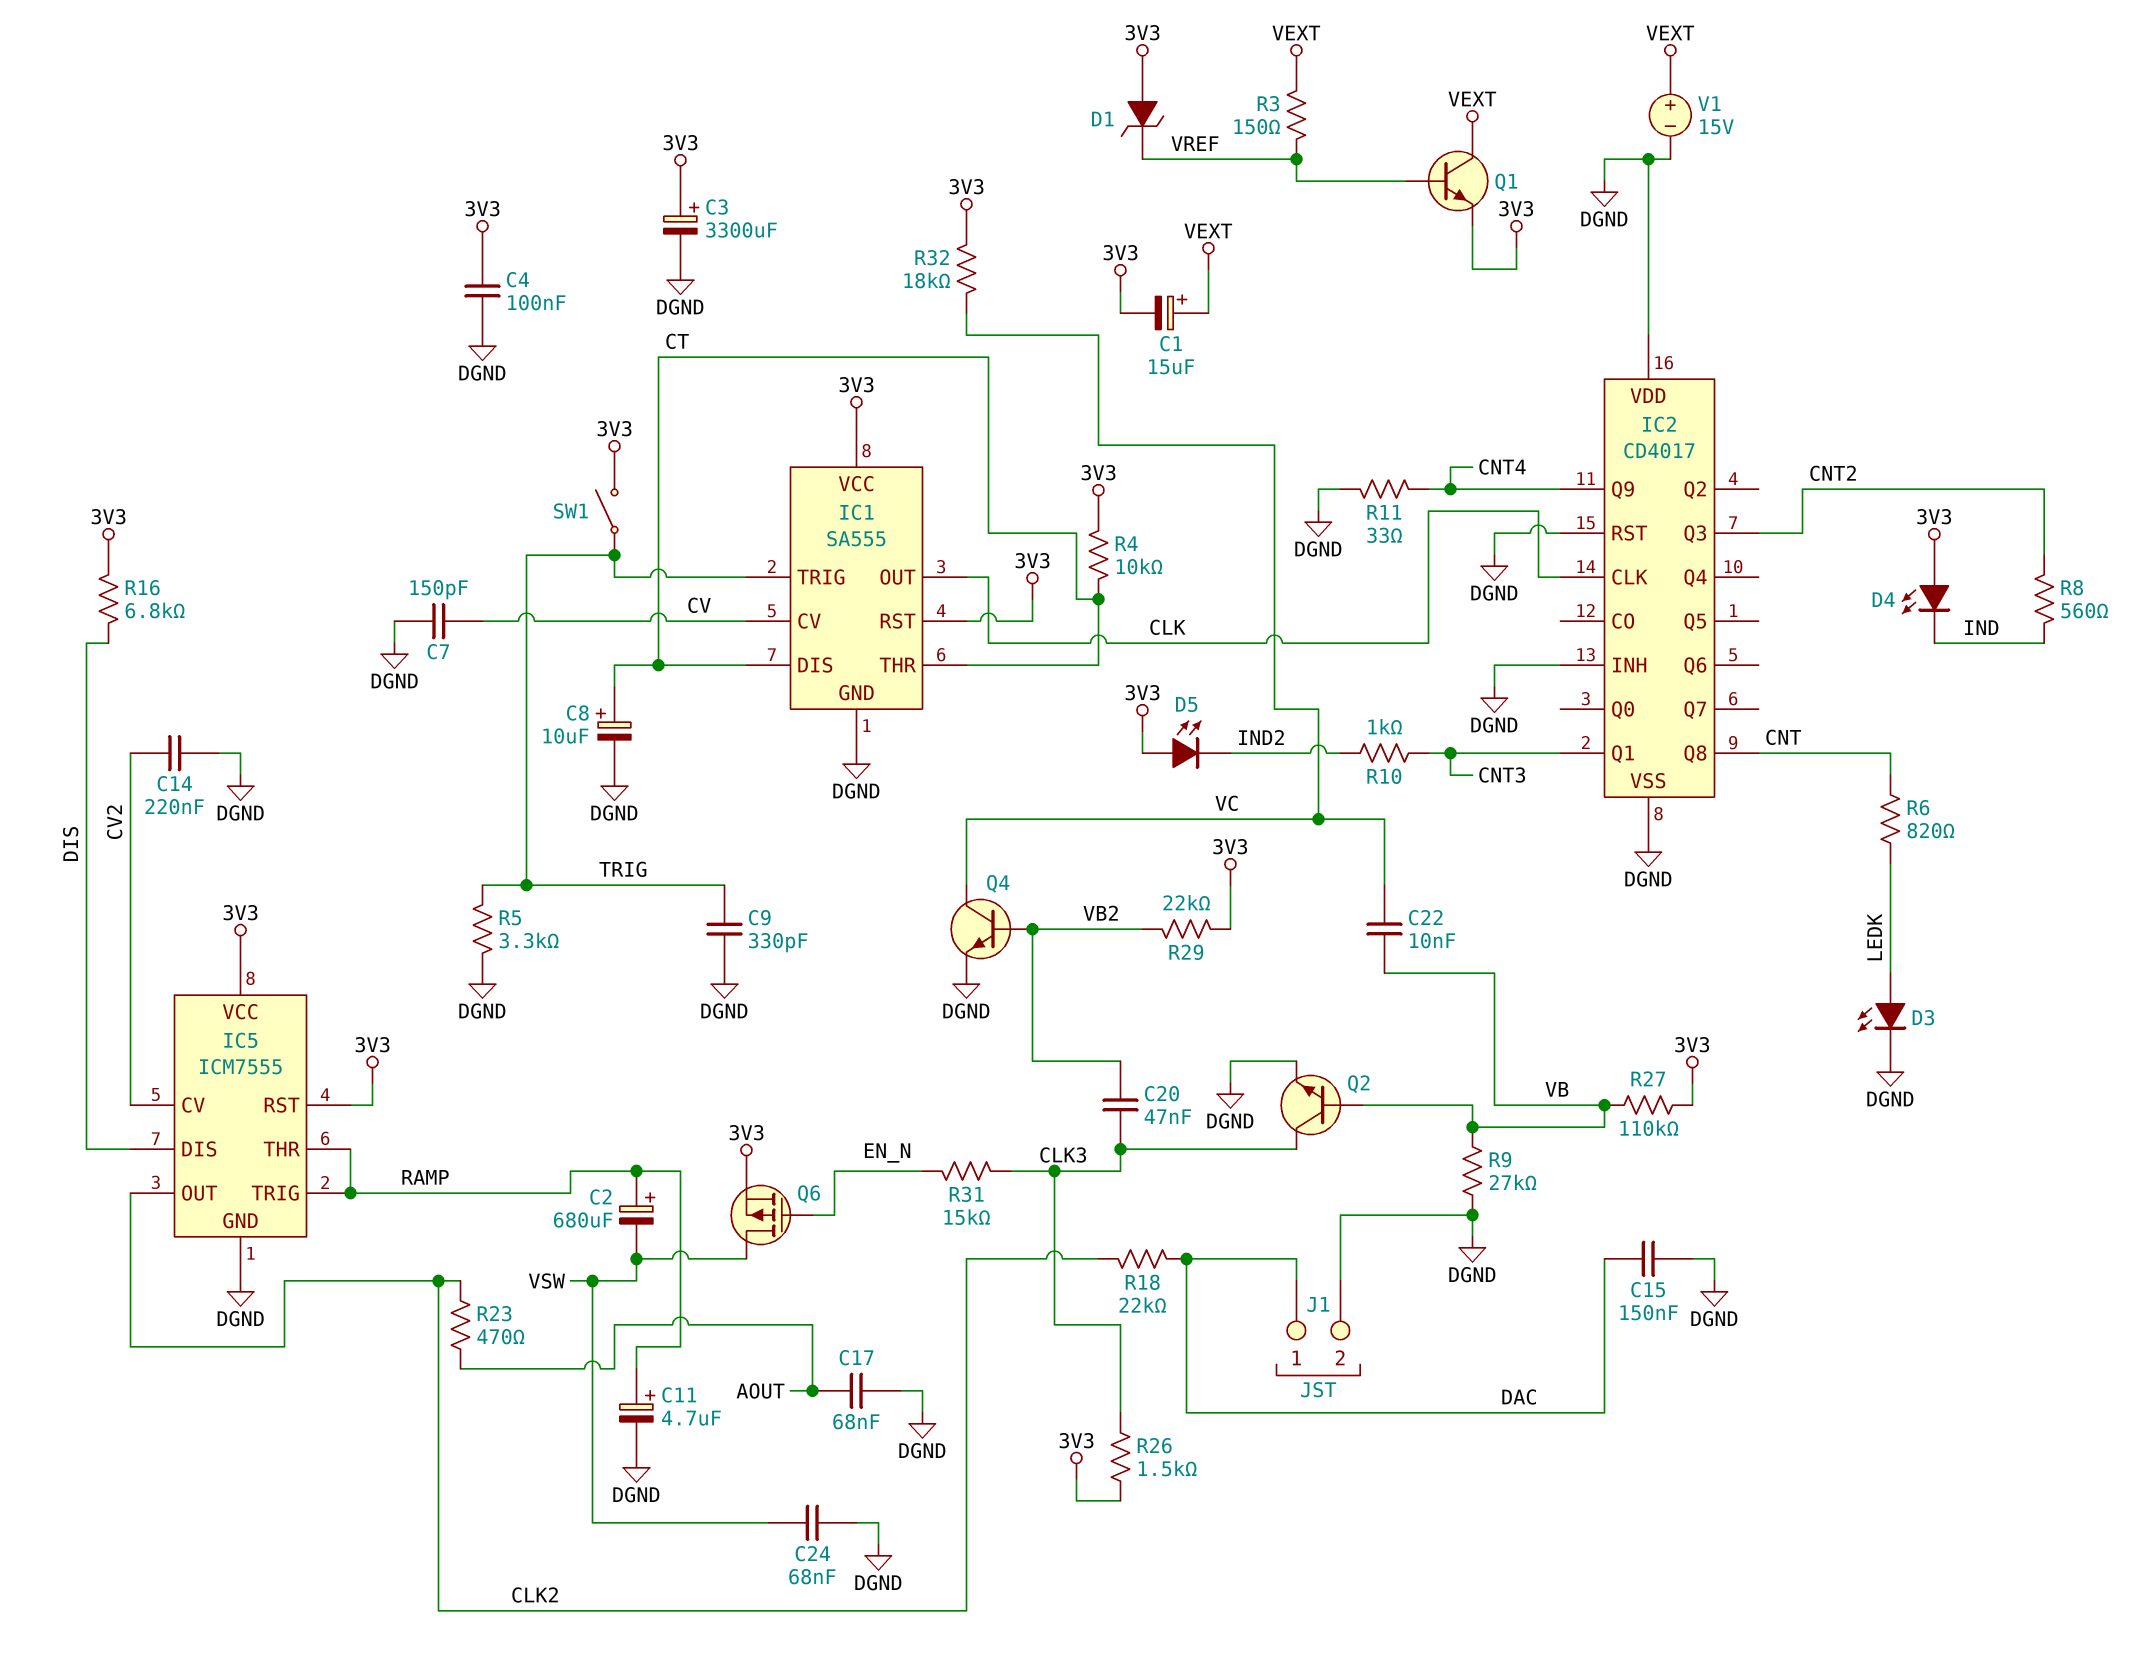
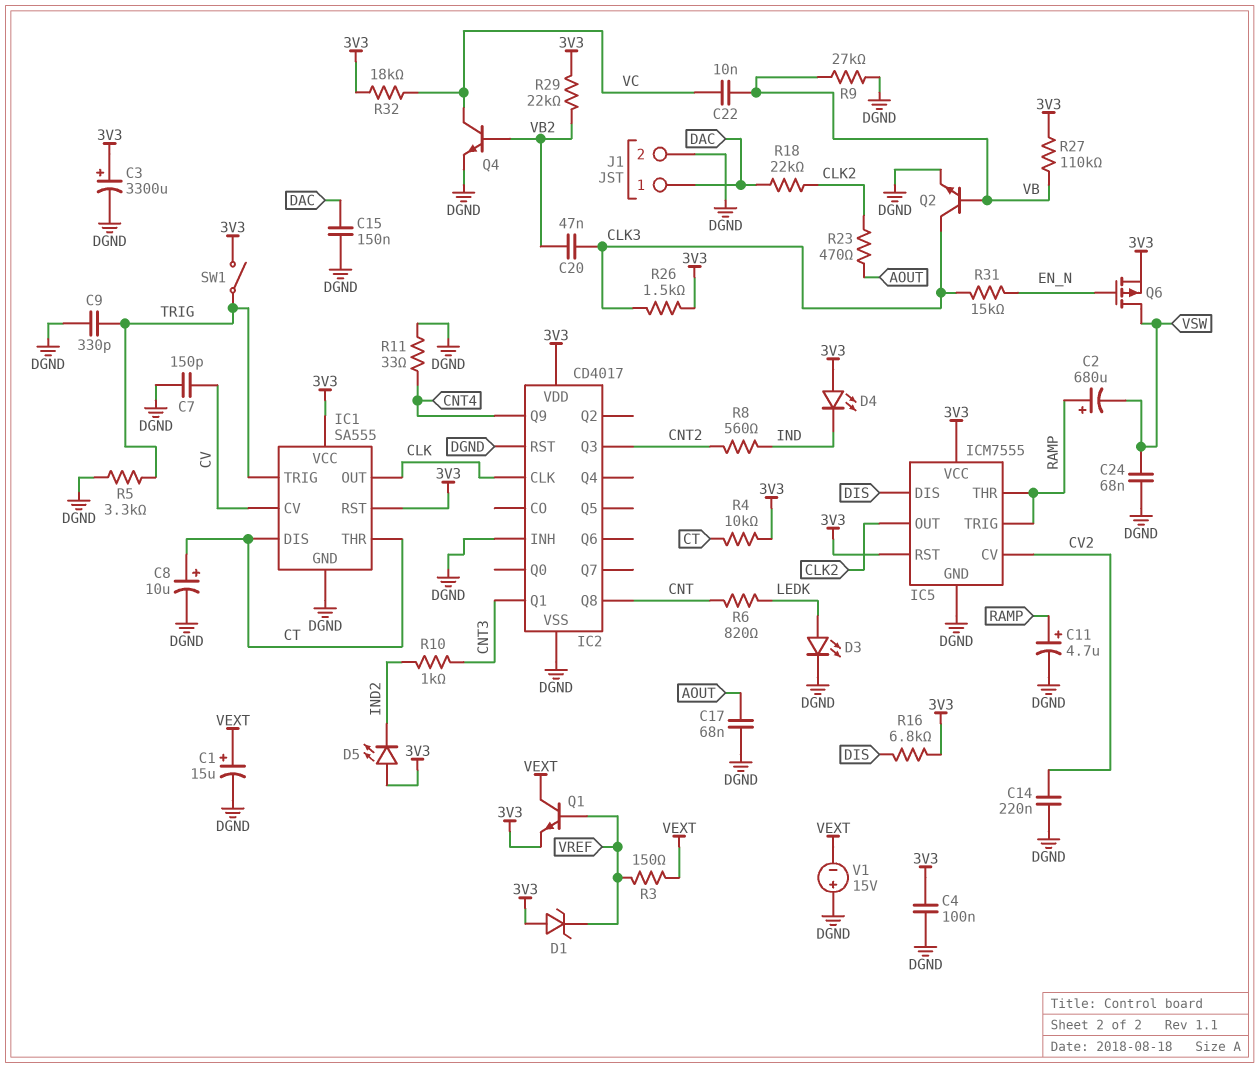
C1: 15uF (plus VEXT, minus 3V3) -> 15uF (plus VEXT, minus DGND)
IC2 pin VDD: DGND -> 3V3
V1: 15V (plus VEXT, minus DGND) -> 15V (plus DGND, minus VEXT)

